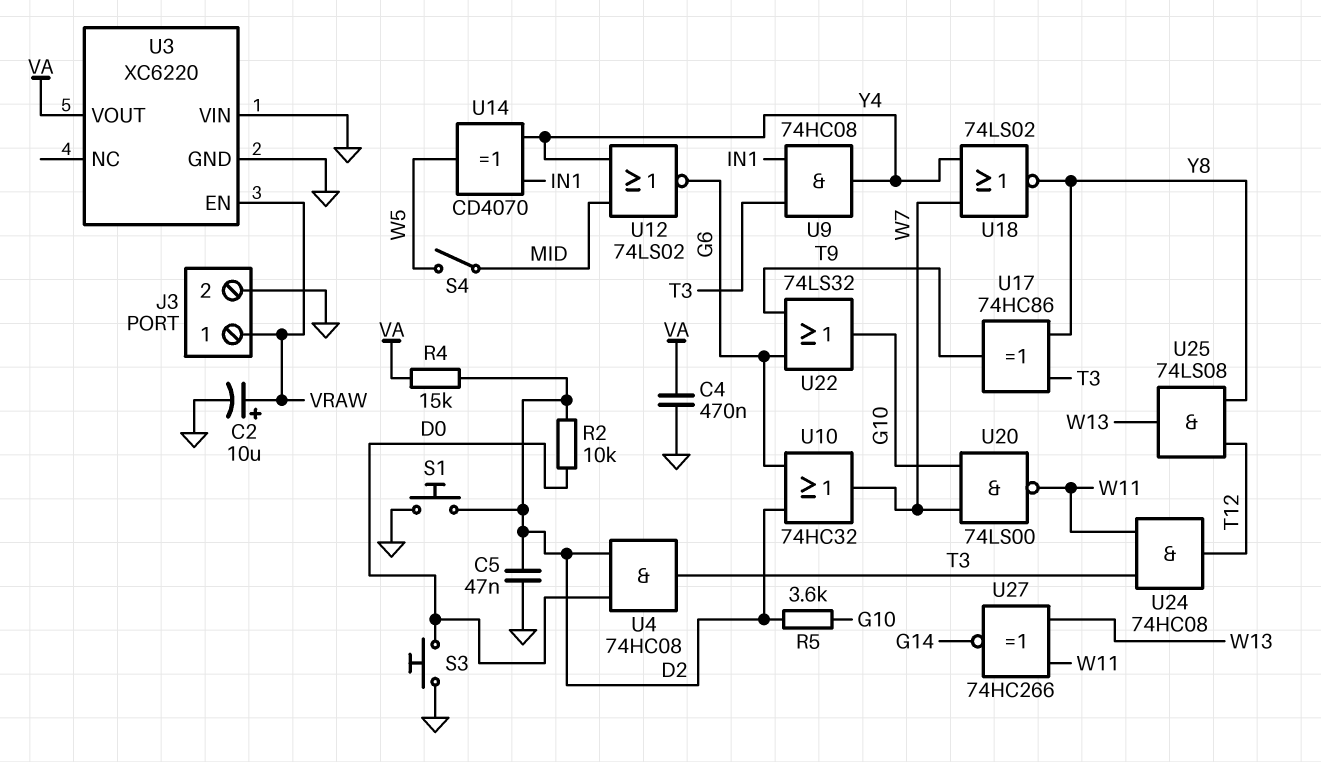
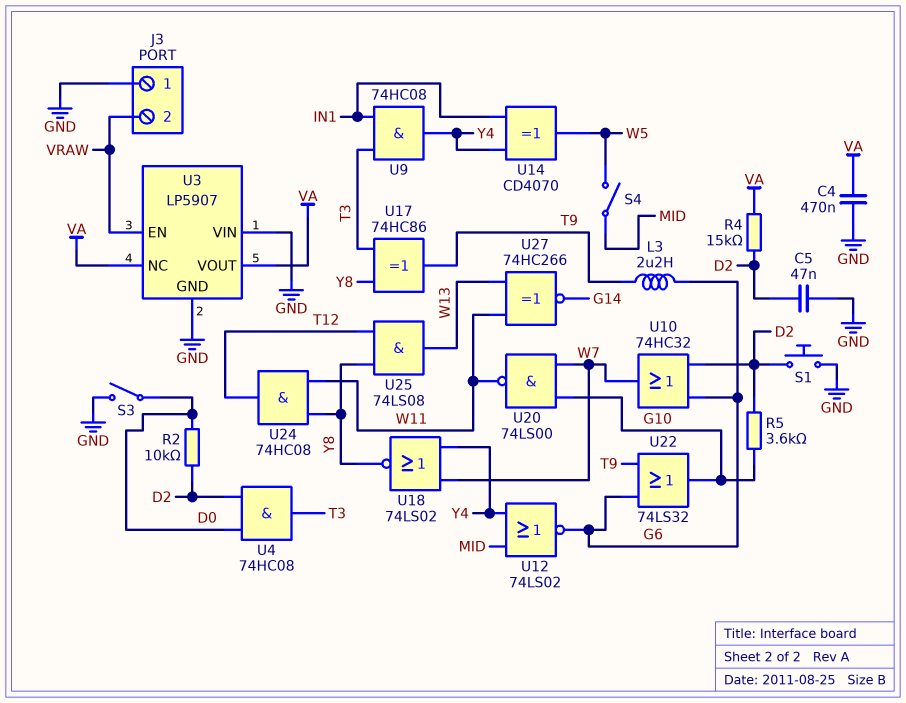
C2: 10uF (plus VRAW, minus GND) -> none
J3 pin 1: VRAW -> GND
J3 pin 2: GND -> VRAW
L3: none -> 2.2uH (G6, T9)
S3: button (D0, GND) -> switch (D0, GND)
U3: XC6220 -> LP5907
U3 pin NC: none -> VA
U24: AND 74HC08 (in T3, in W11, out T12) -> AND 74HC08 (in W11, in Y8, out T12)

